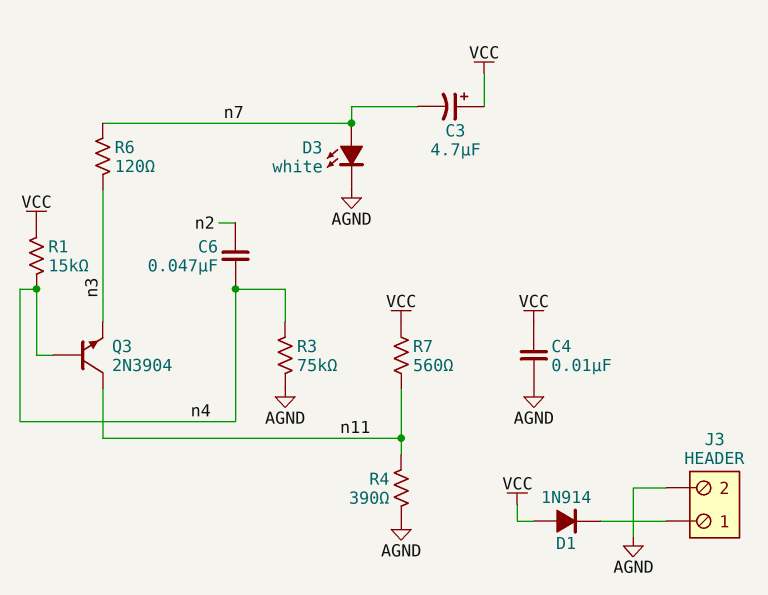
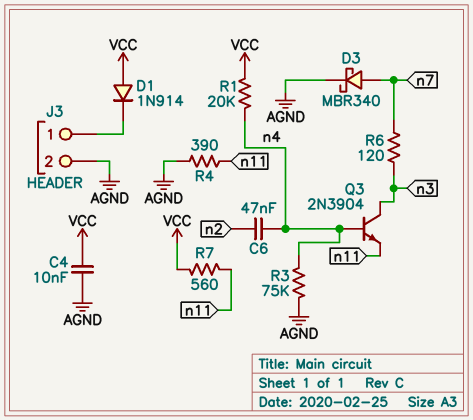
C3: 4.7uF (plus VCC, minus n7) -> none
D3: LED white (A n7, K AGND) -> schottky MBR340 (A n7, K AGND)
Q3: NPN 2N3904 (B n4, C n11, E n3) -> NPN 2N3904 (B n4, C n3, E n11)
R1: 15k (VCC, n4) -> 20k (VCC, n4)

